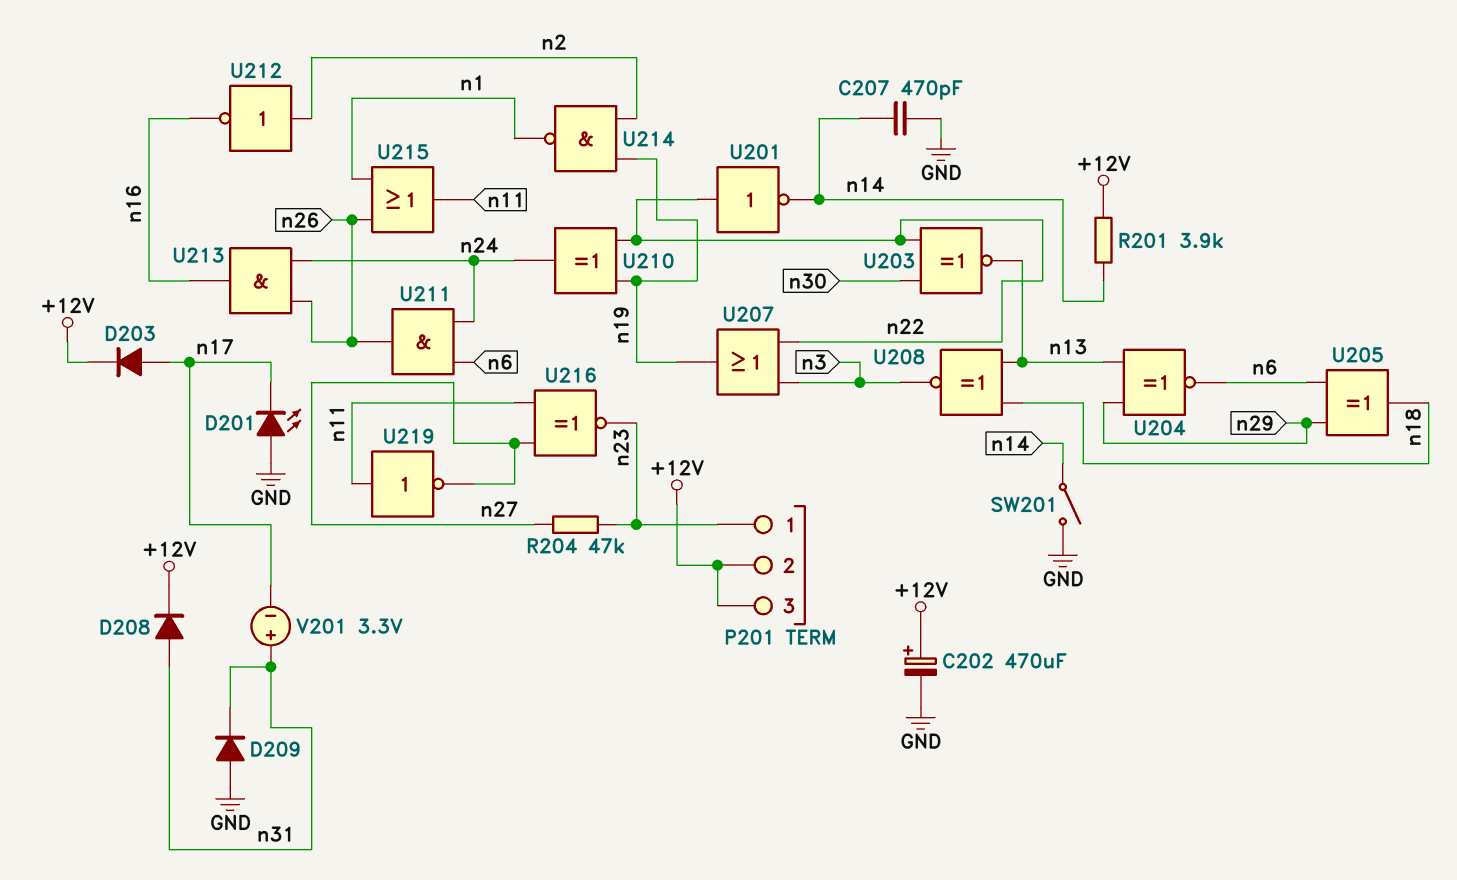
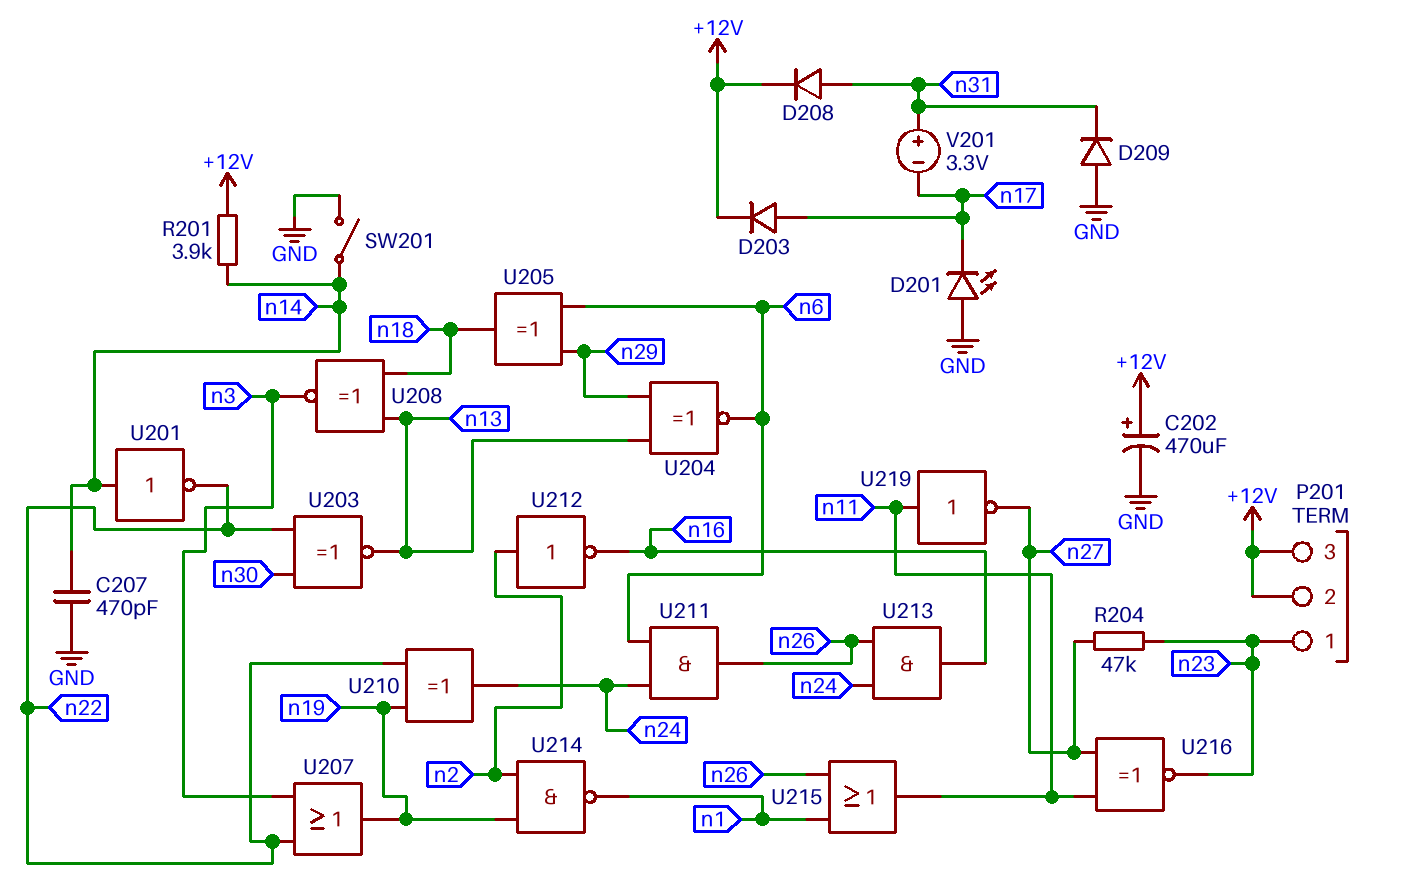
U201: NOT (in n22, out n14) -> NOT (in n14, out n22)

